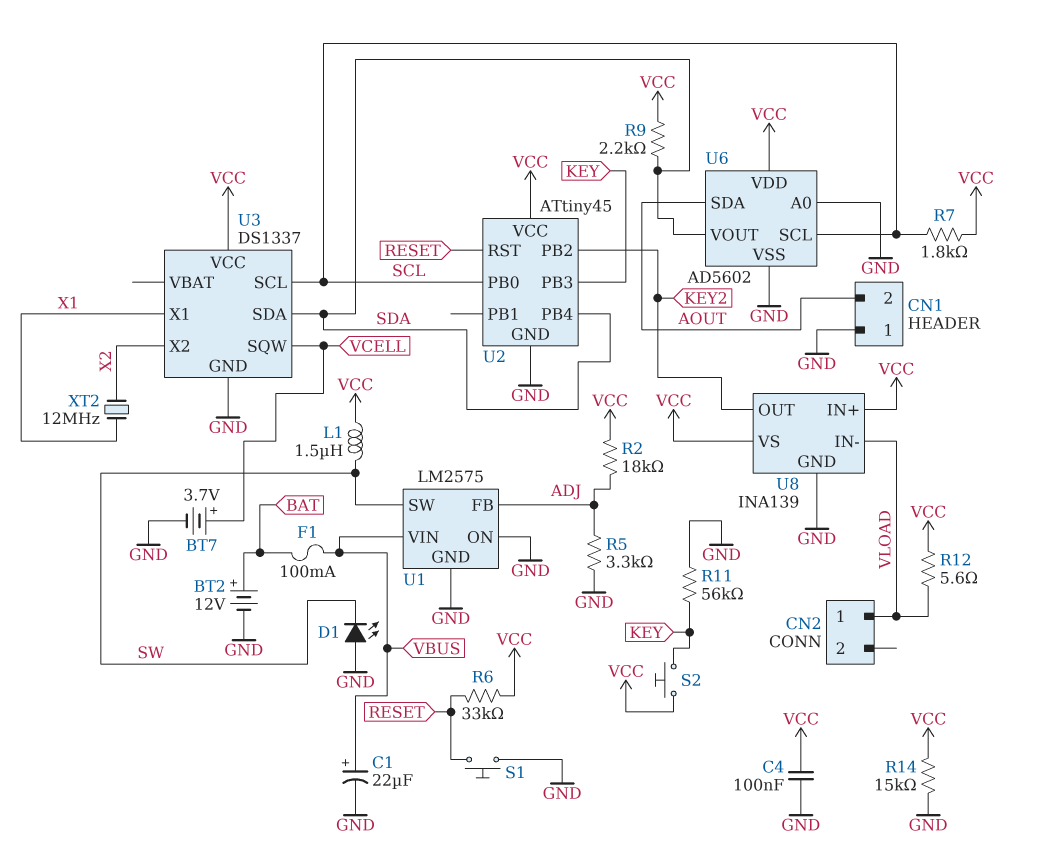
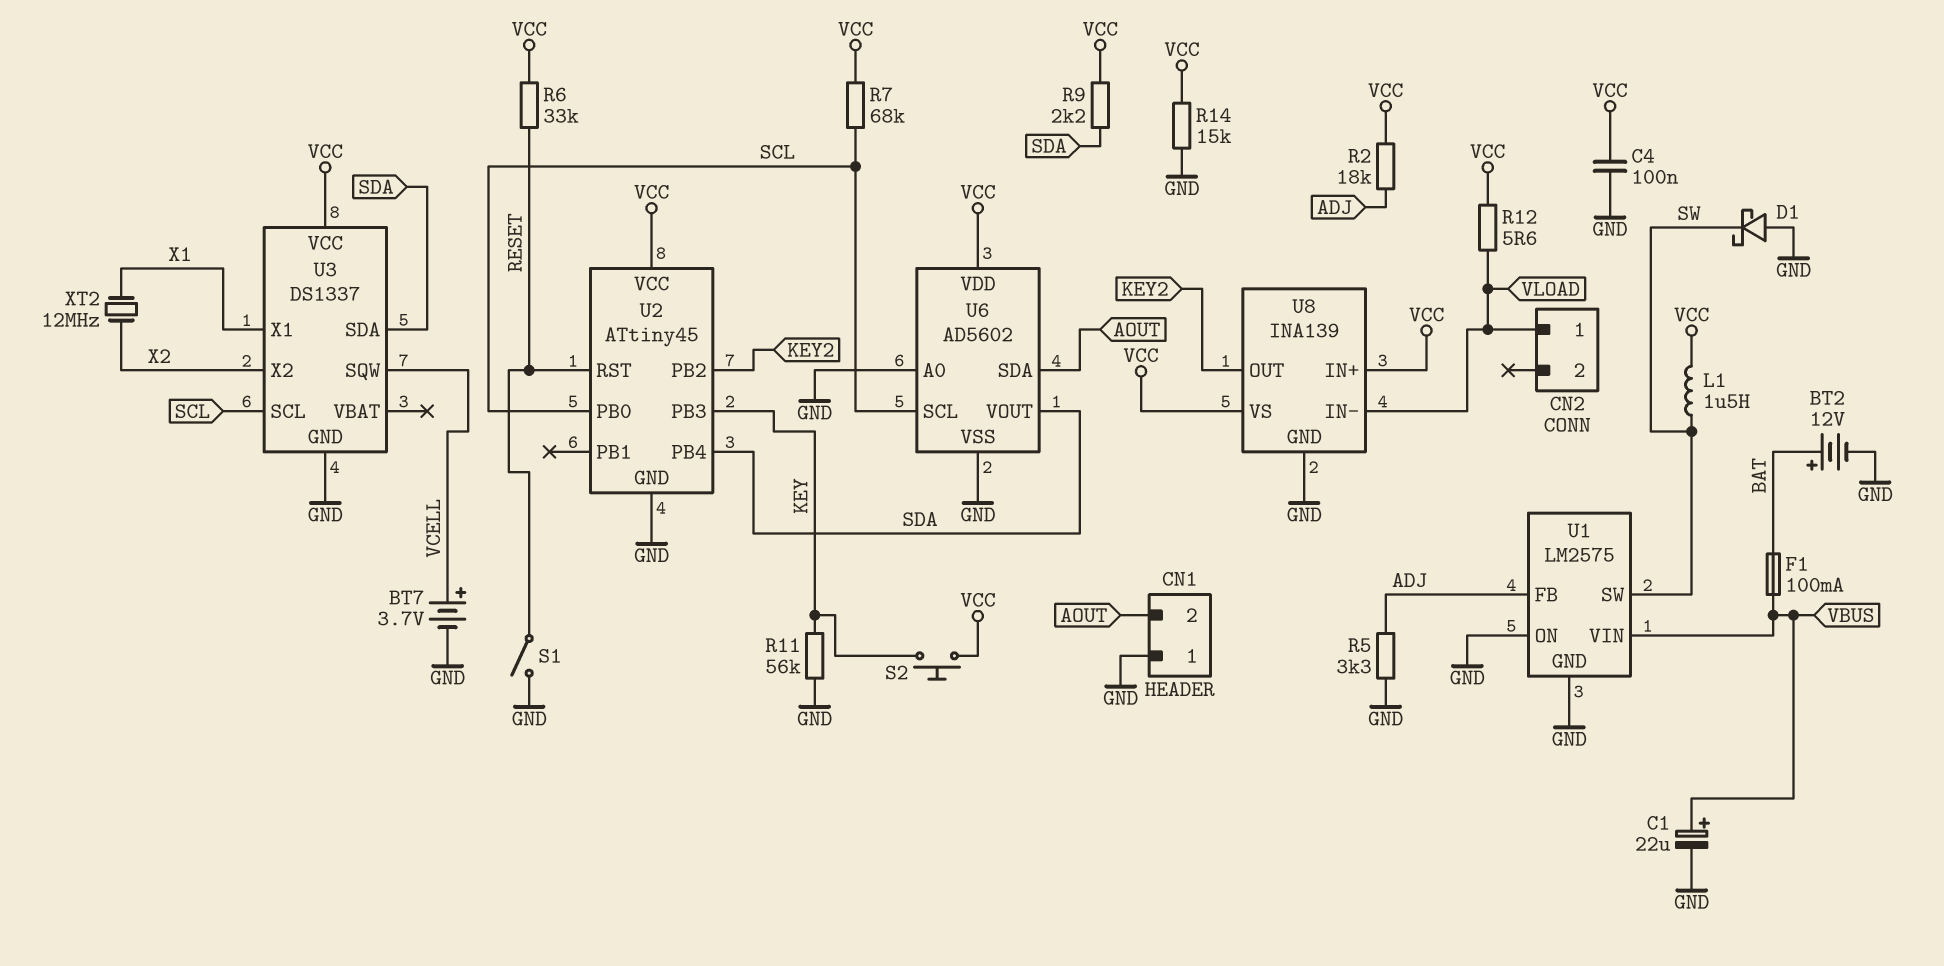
D1: LED (A GND, K SW) -> schottky (A GND, K SW)
R7: 1.8k (SCL, VCC) -> 68k (SCL, VCC)
S1: button (GND, RESET) -> switch (GND, RESET)

